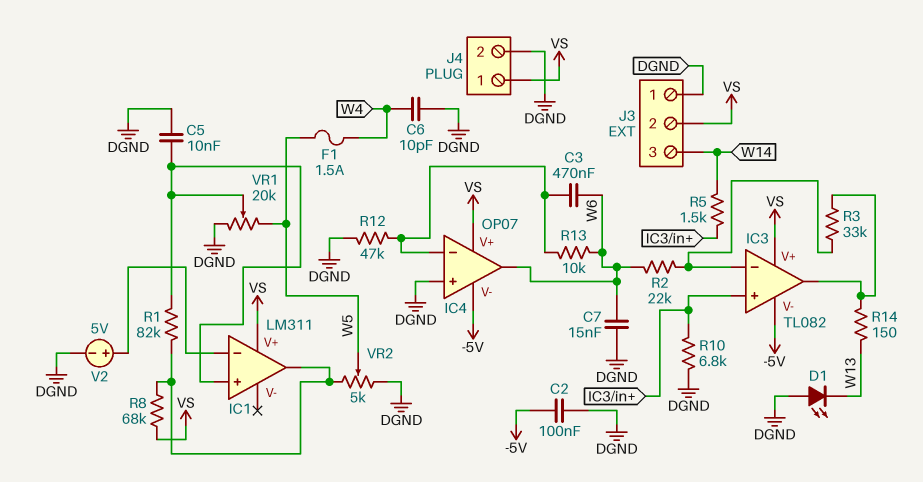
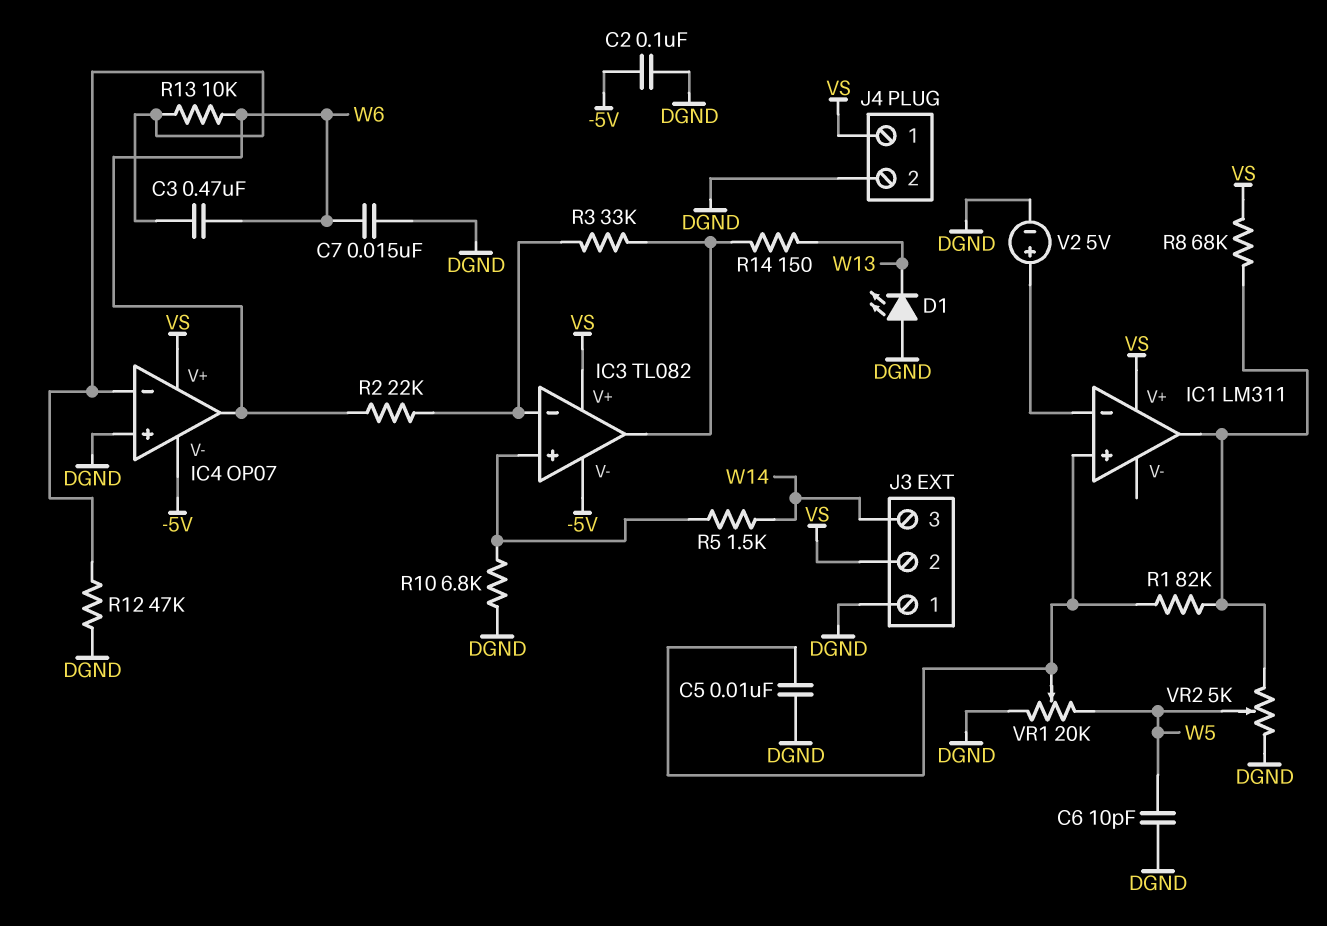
C6: 10pF (DGND, W4) -> 10pF (DGND, W5)
F1: 1.5A (W4, W5) -> none

